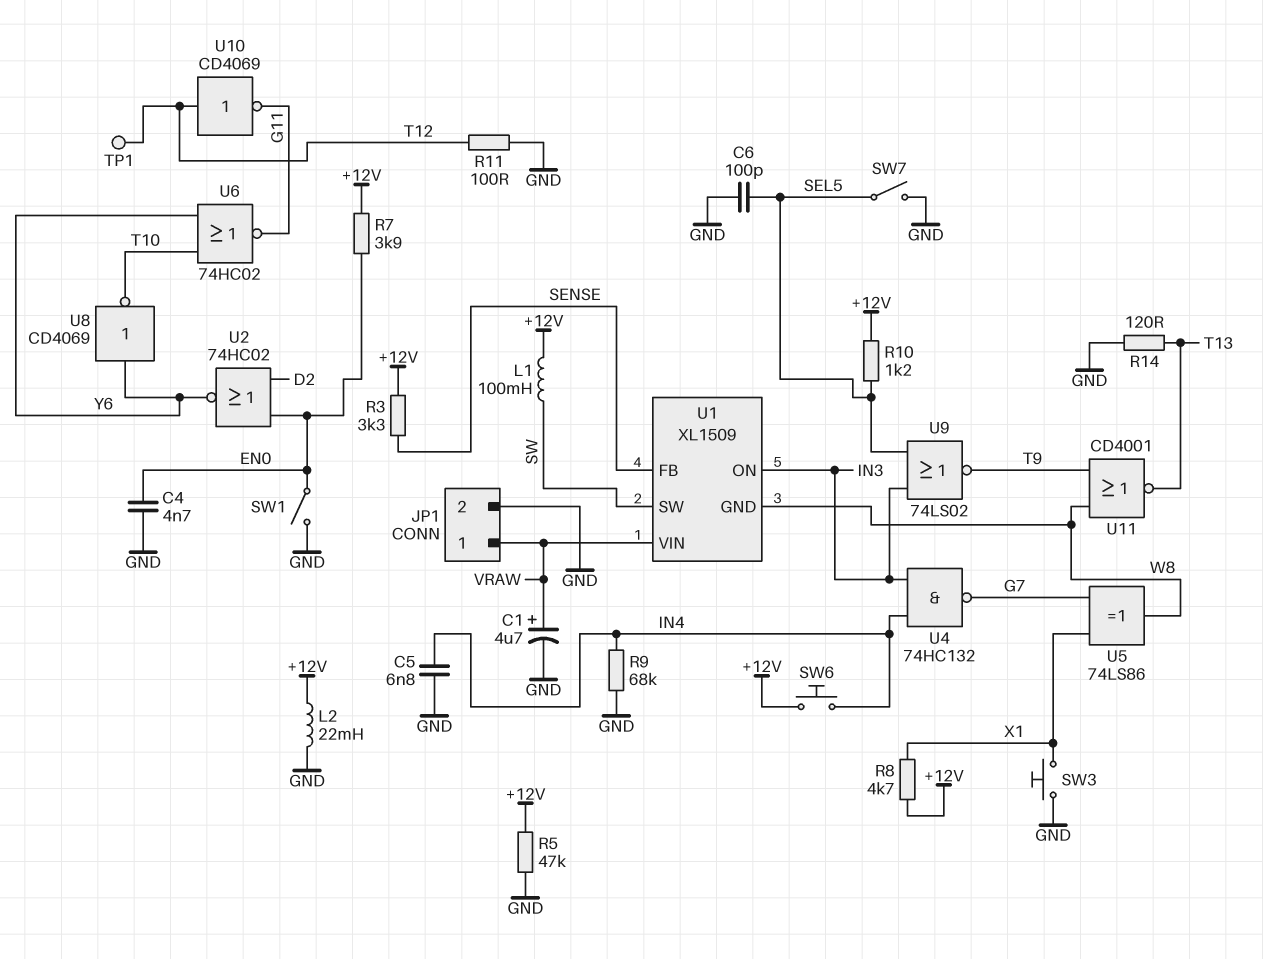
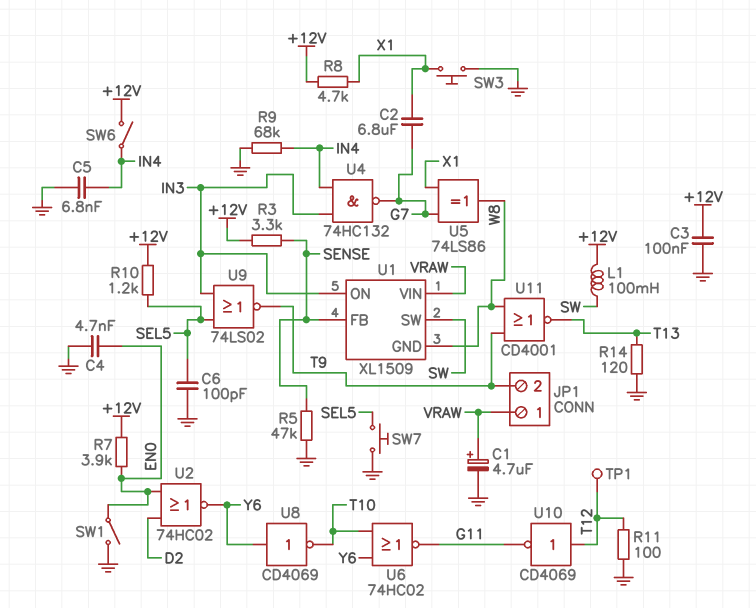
C2: none -> 6.8uF (G7, X1)
C3: none -> 100nF (+12V, GND)
JP1 pin 2: GND -> T9
L2: 22mH (+12V, GND) -> none
R5: 47k (+12V, GND) -> 47k (GND, SENSE)
SW6: button (+12V, IN4) -> switch (+12V, IN4)
SW7: switch (GND, SEL5) -> button (GND, SEL5)

